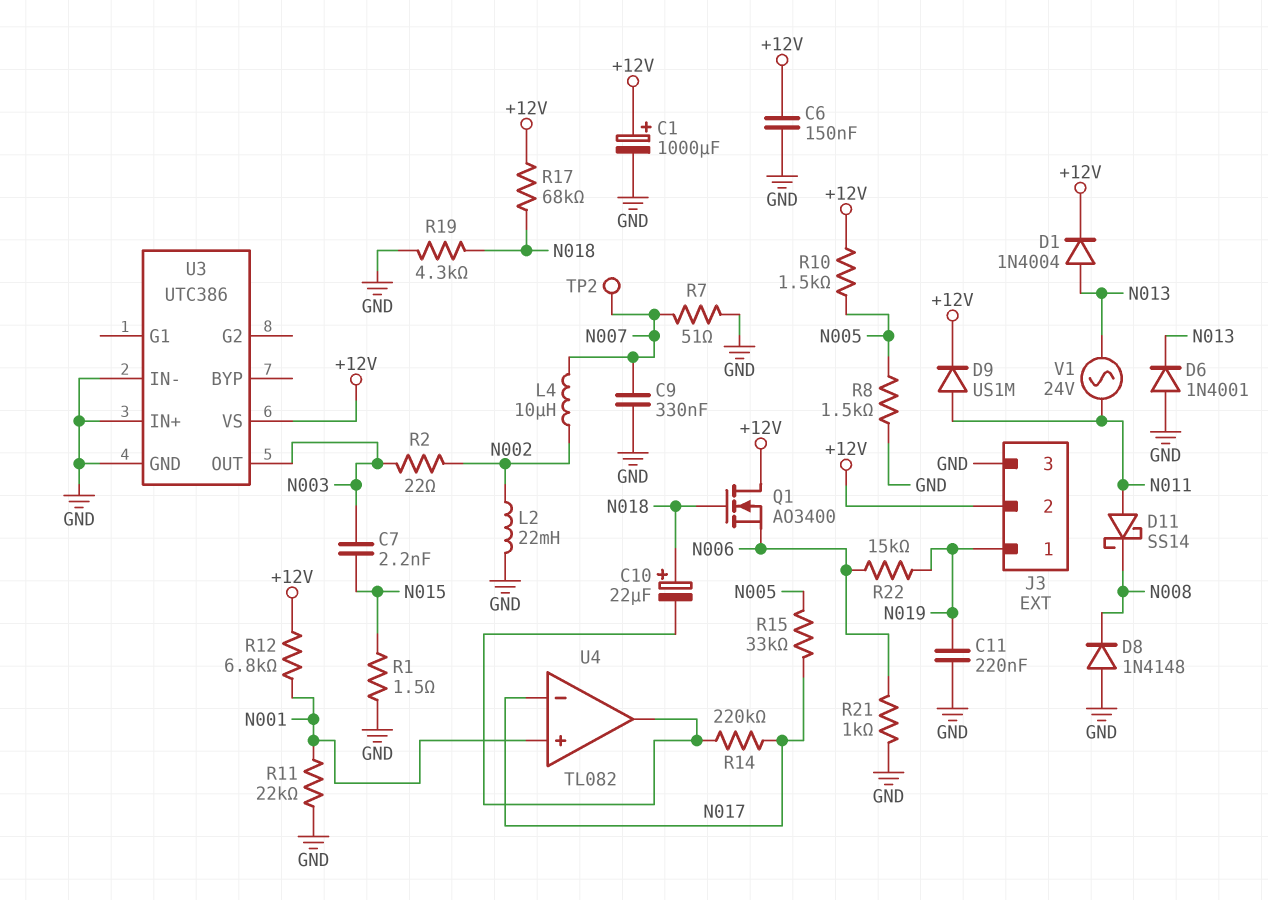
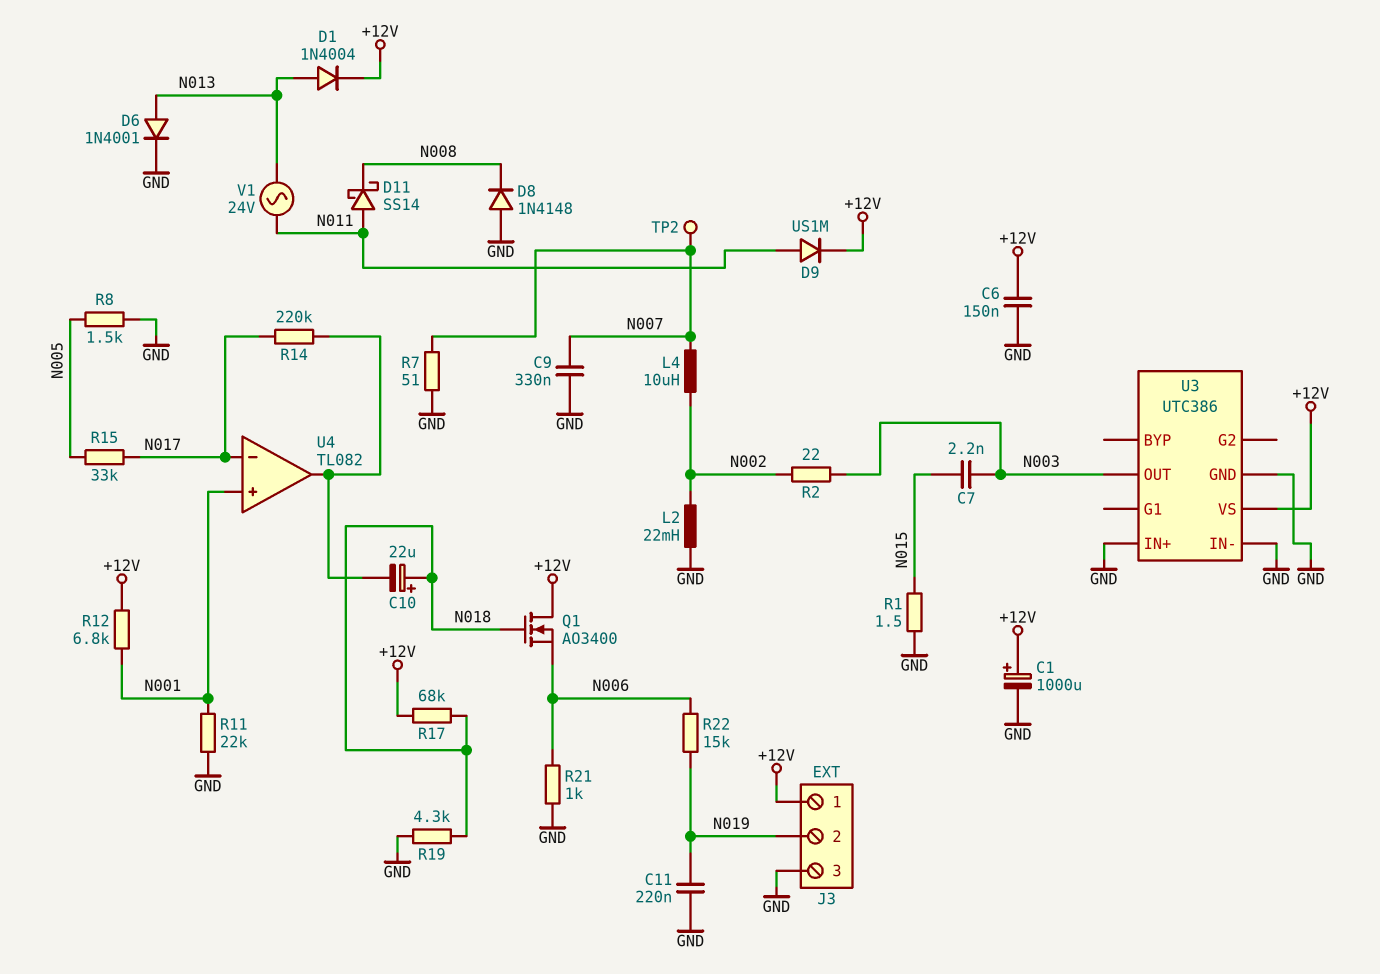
D6: diode 1N4001 (A GND, K N013) -> diode 1N4001 (A N013, K GND)
J3 pin 1: N019 -> +12V
J3 pin 2: +12V -> N019
R10: 1.5k (+12V, N005) -> none

